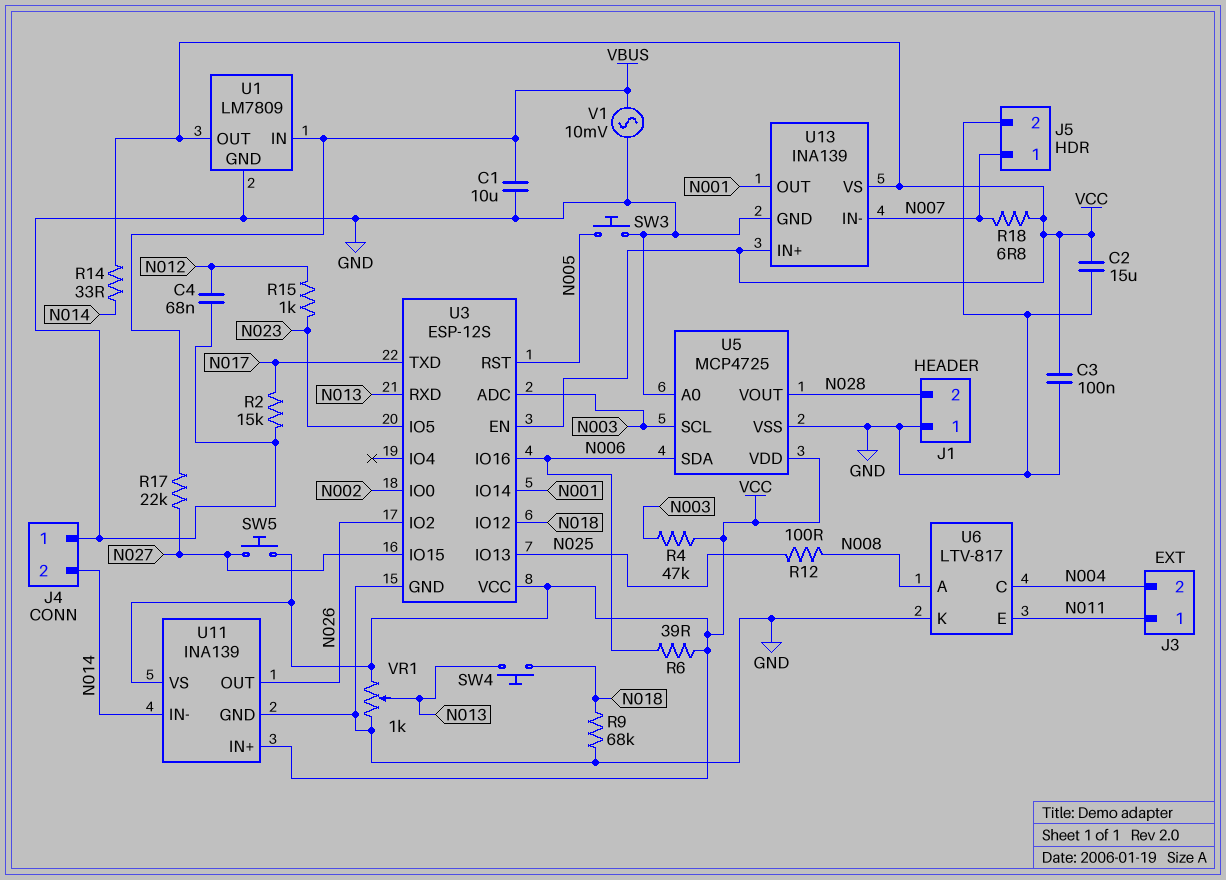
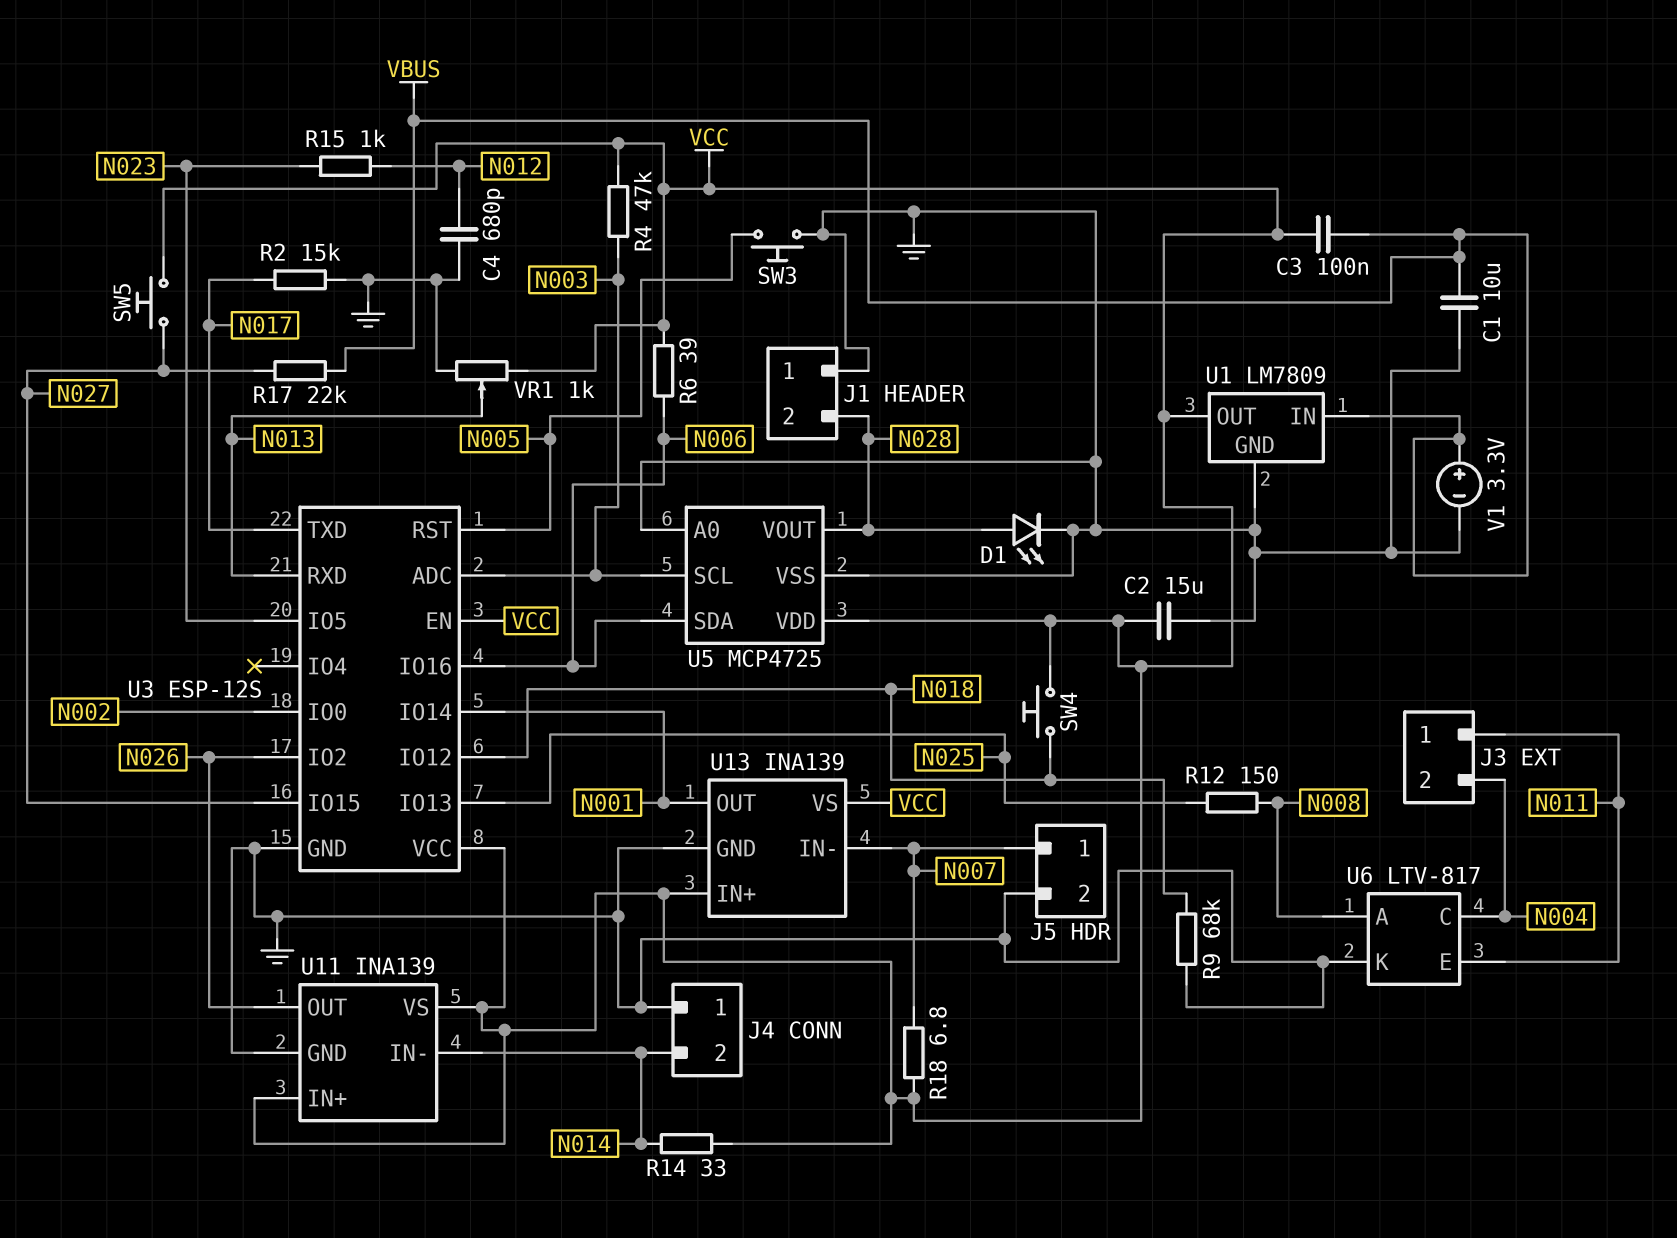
C3: 100nF (GND, VCC) -> 100nF (VBUS, VCC)
C4: 68nF (GND, N012) -> 680pF (GND, N012)
D1: none -> LED (A N028, K GND)
R12: 100 (N008, N025) -> 150 (N008, N025)
SW4: button (N013, N018) -> button (N018, VCC)
V1: AC 10mV (GND, VBUS) -> 3.3V (plus VBUS, minus GND)

